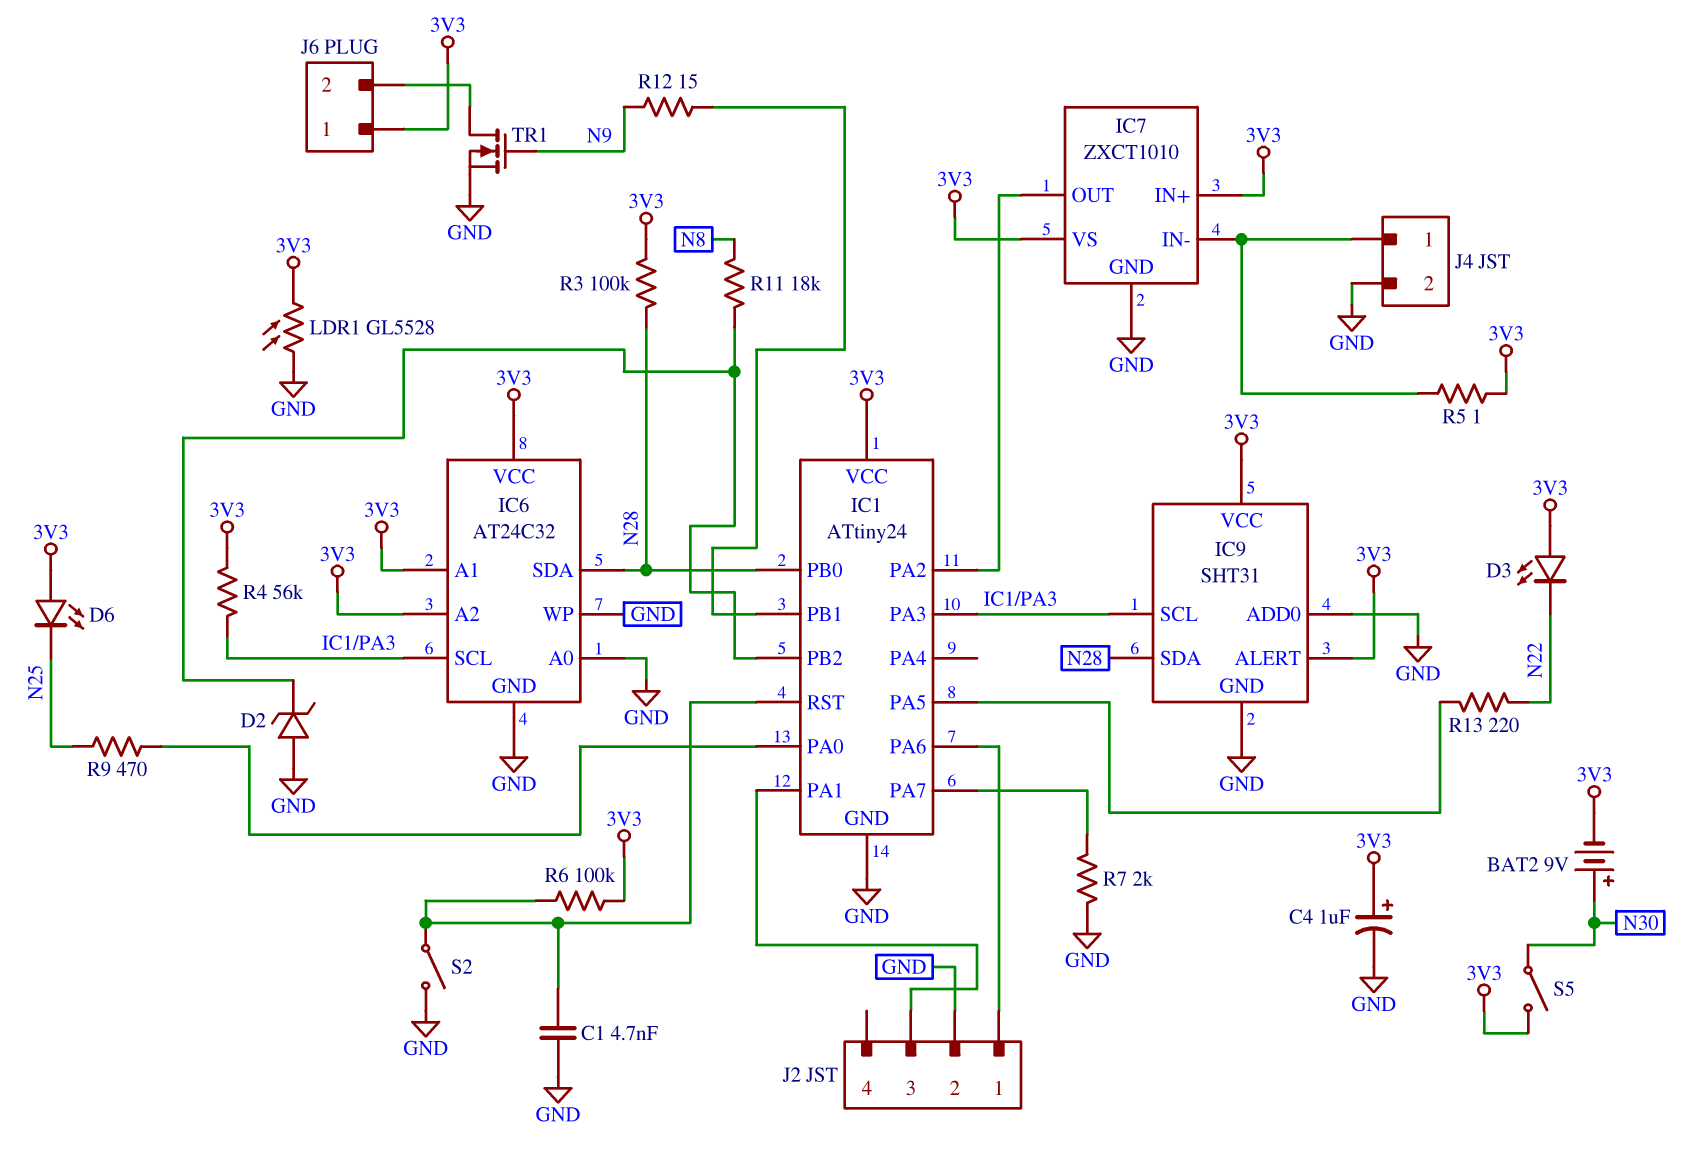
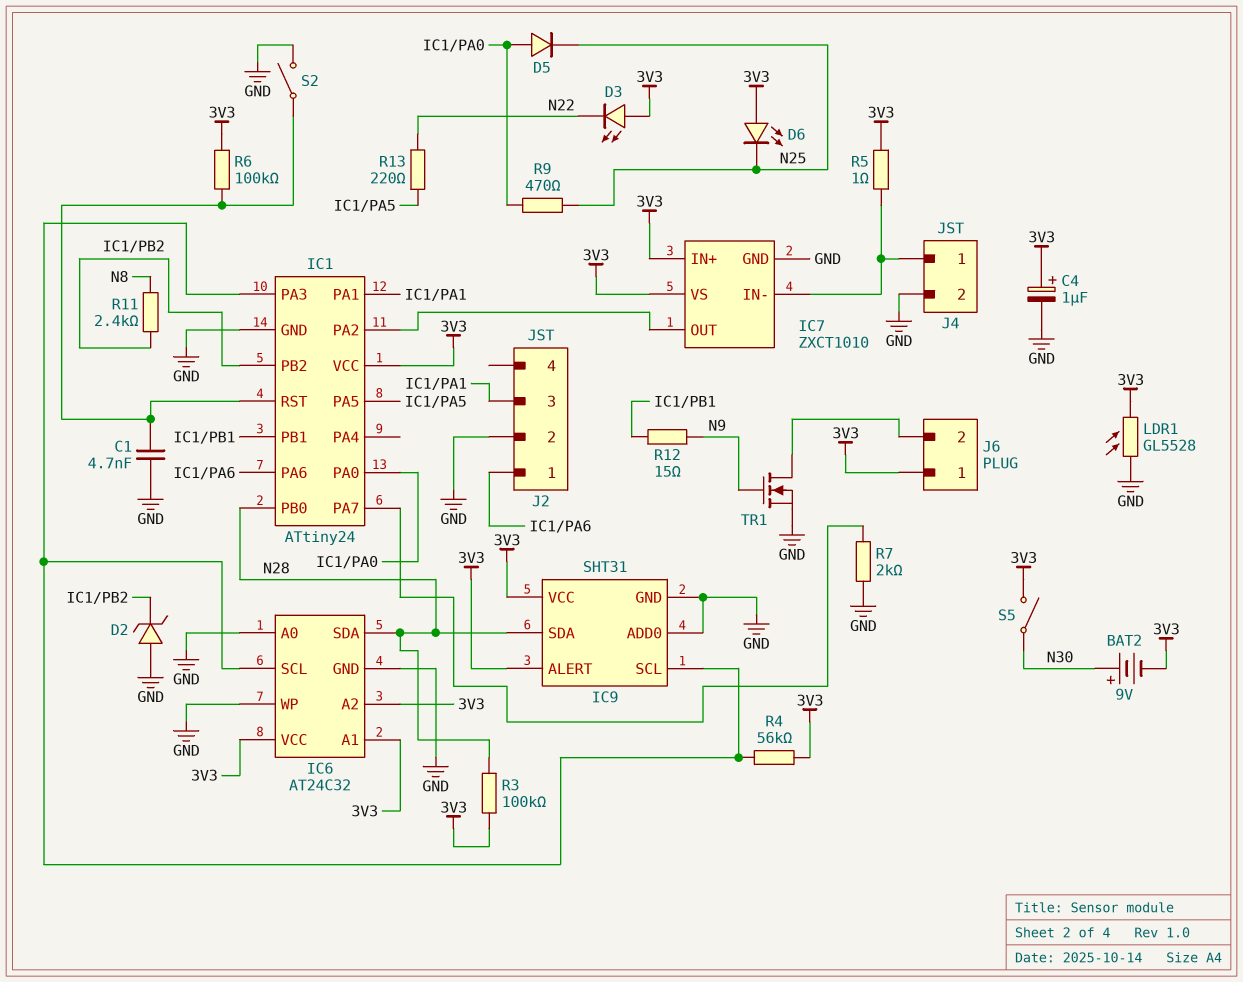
D5: none -> diode (A IC1/PA0, K N25)
R11: 18k (IC1/PB2, N8) -> 2.4k (IC1/PB2, N8)

